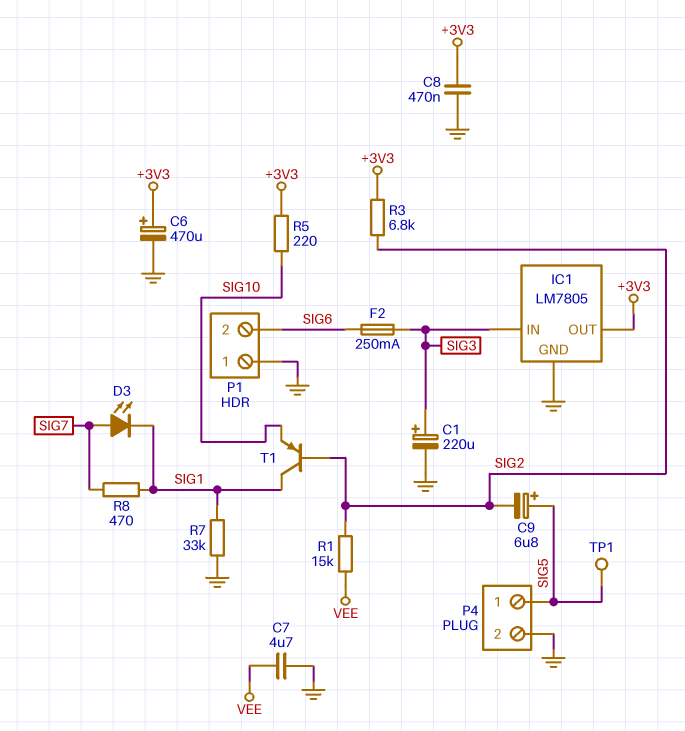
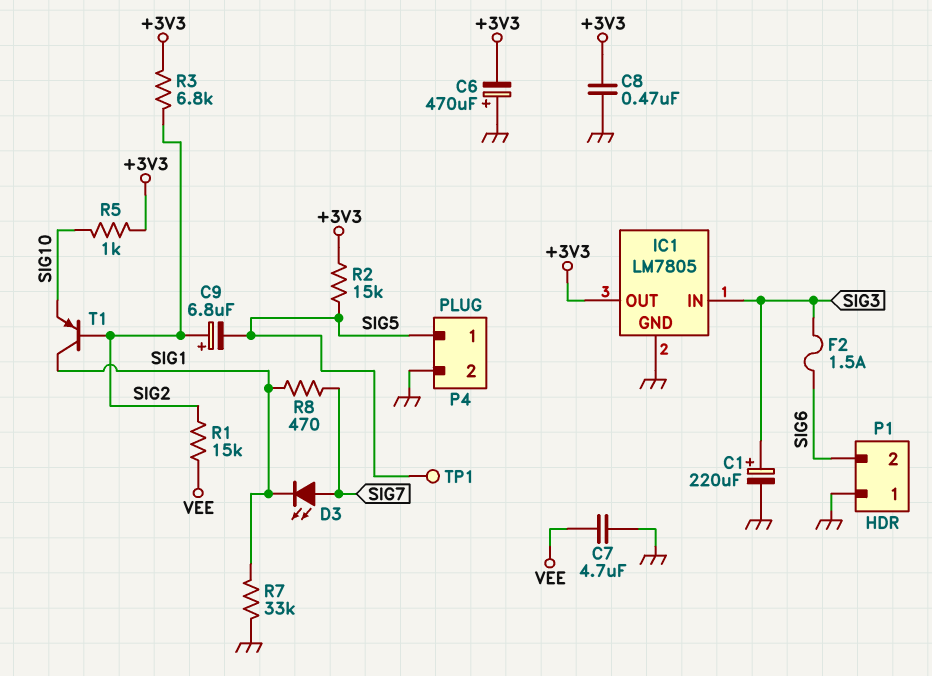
C6: 470uF (plus +3V3, minus GND) -> 470uF (plus GND, minus +3V3)
C9: 6.8uF (plus SIG5, minus SIG2) -> 6.8uF (plus SIG2, minus SIG5)
F2: 250mA (SIG3, SIG6) -> 1.5A (SIG3, SIG6)
R2: none -> 15k (+3V3, SIG5)
R5: 220 (+3V3, SIG10) -> 1k (+3V3, SIG10)

